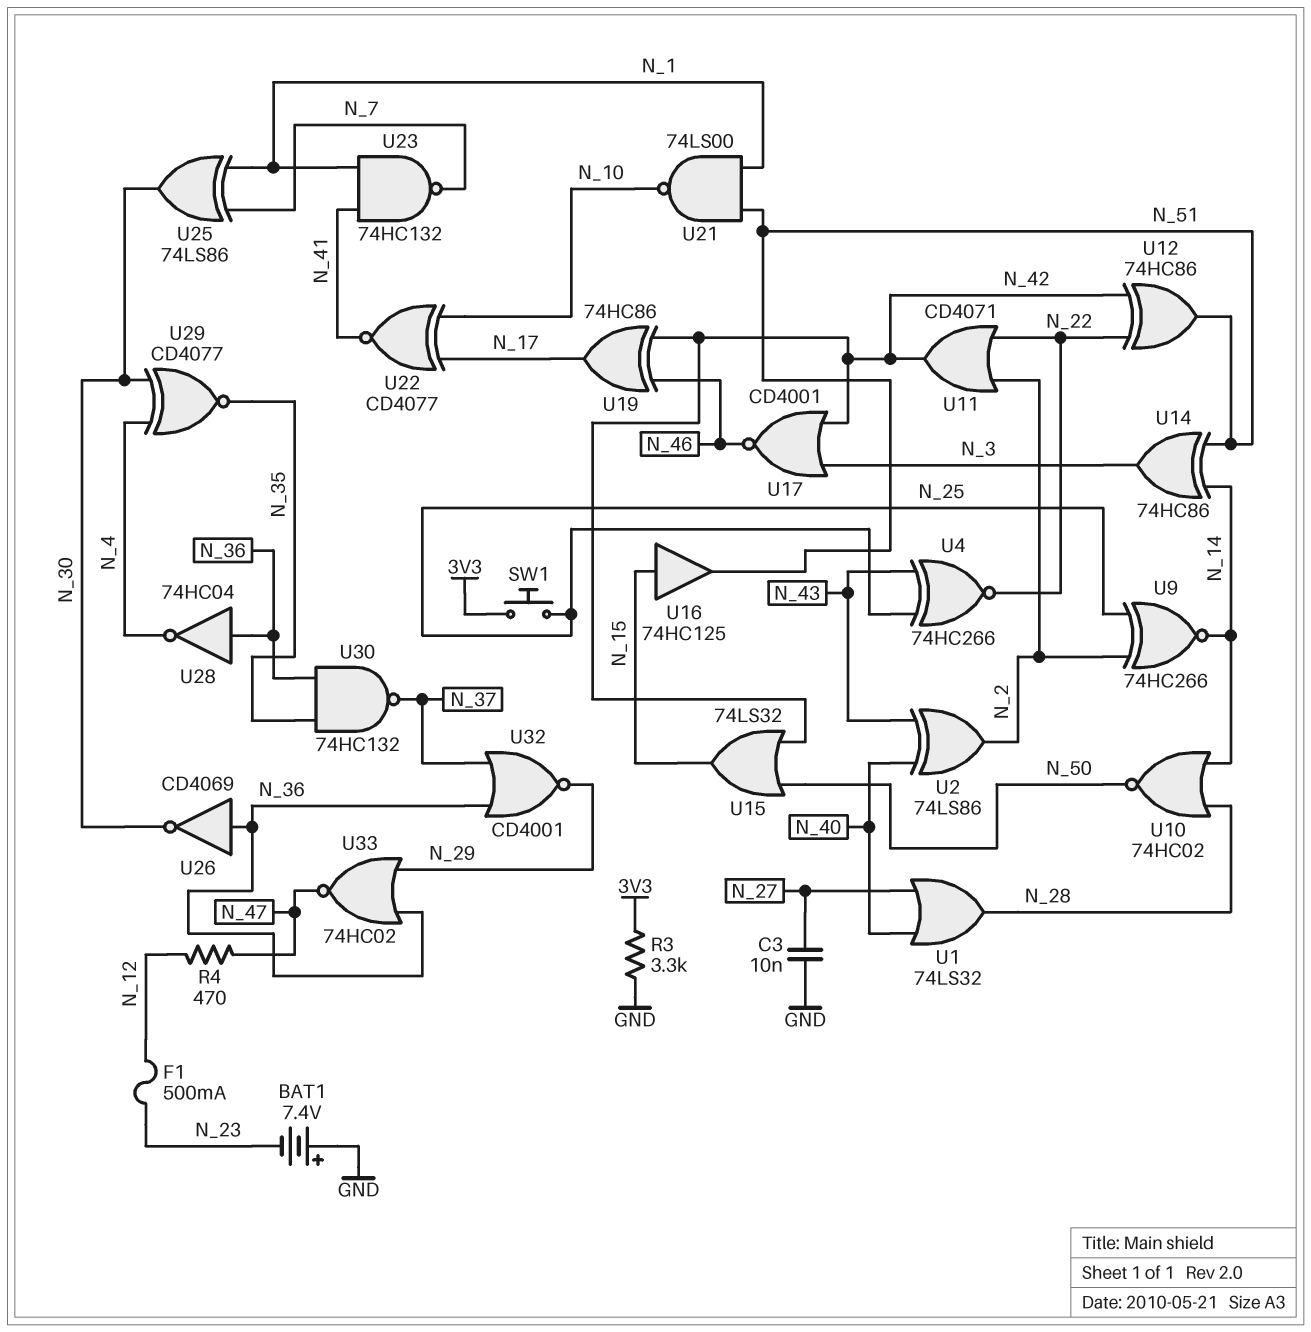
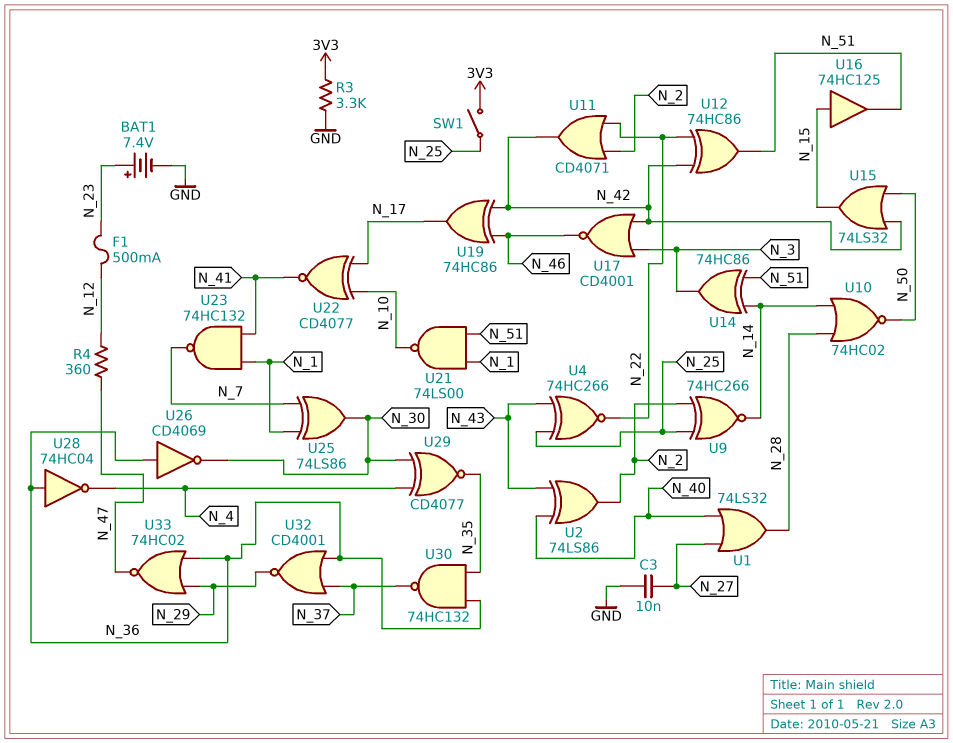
BAT1: 7.4V (plus GND, minus N_23) -> 7.4V (plus N_23, minus GND)
R4: 470 (N_12, N_47) -> 360 (N_12, N_47)
SW1: button (3V3, N_25) -> switch (3V3, N_25)

